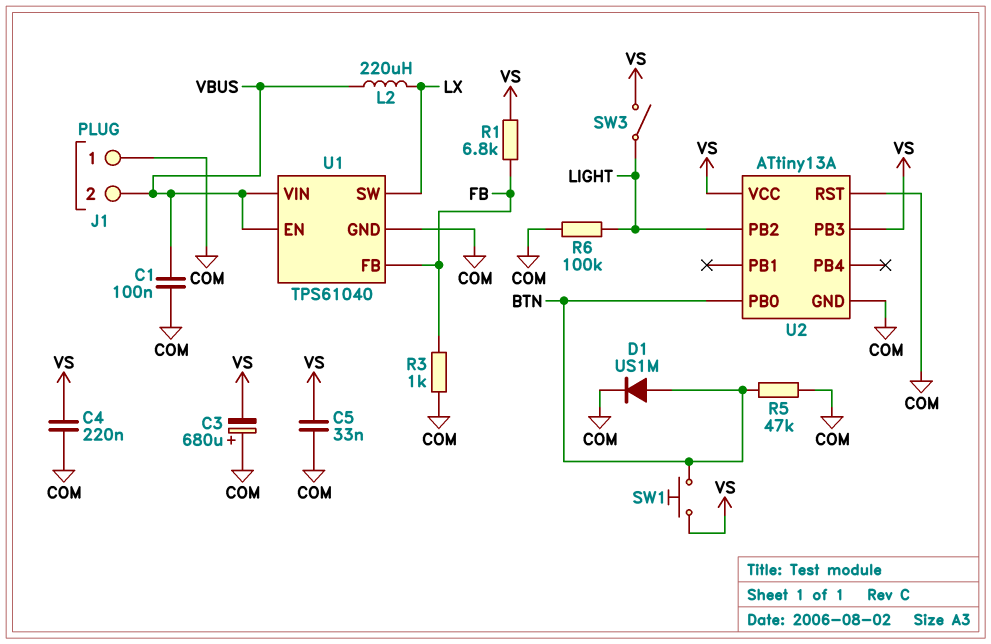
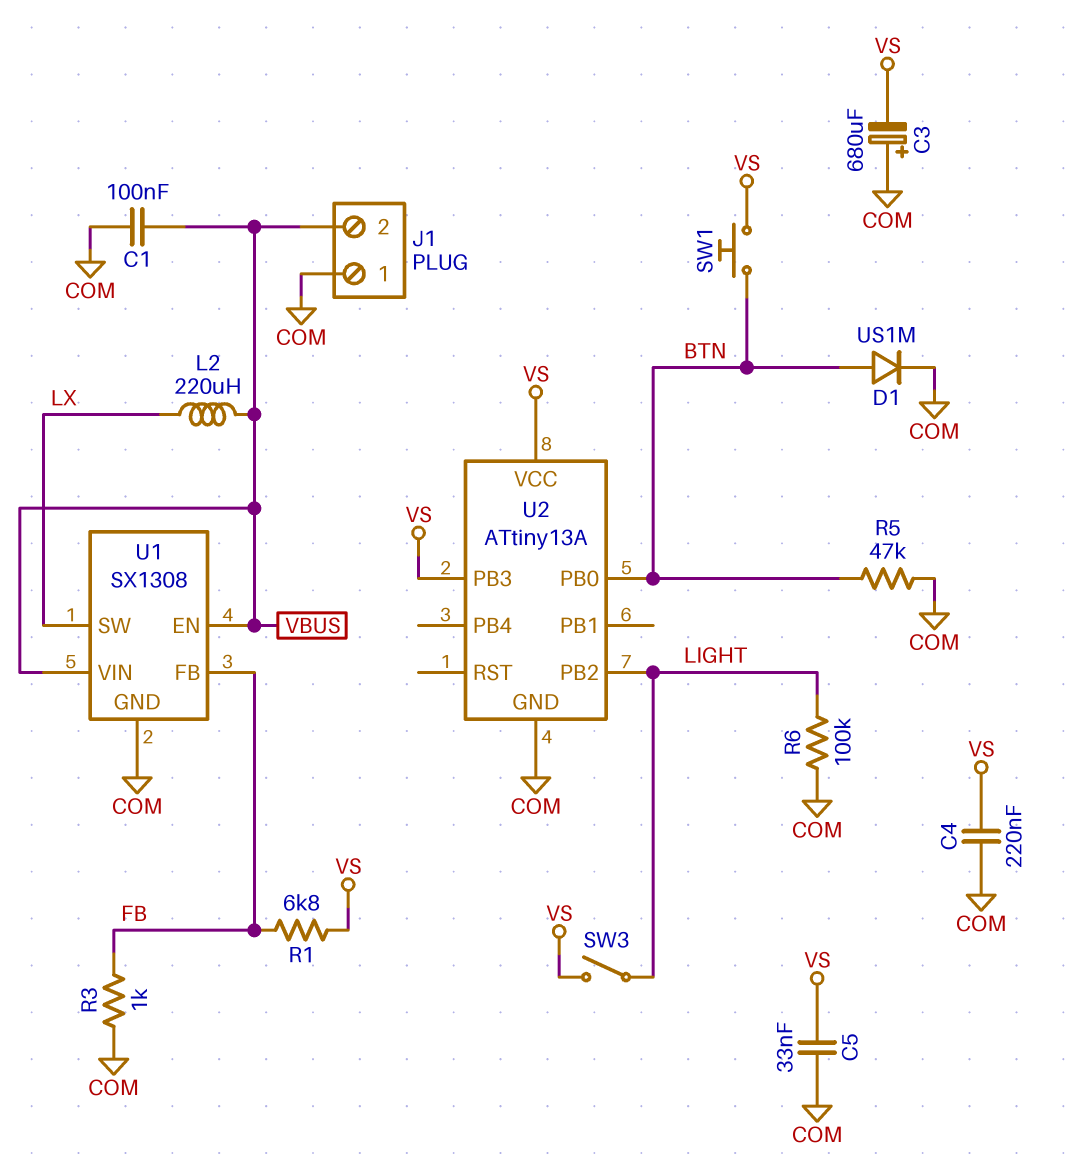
U1: TPS61040 -> SX1308
U2 pin RST: COM -> none

